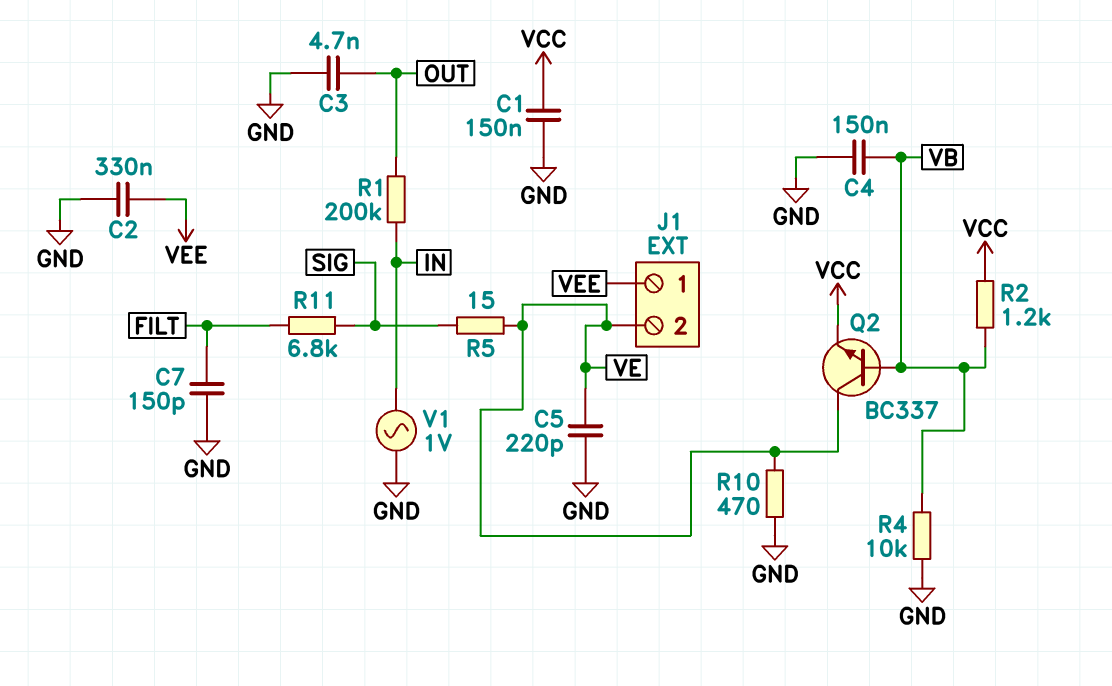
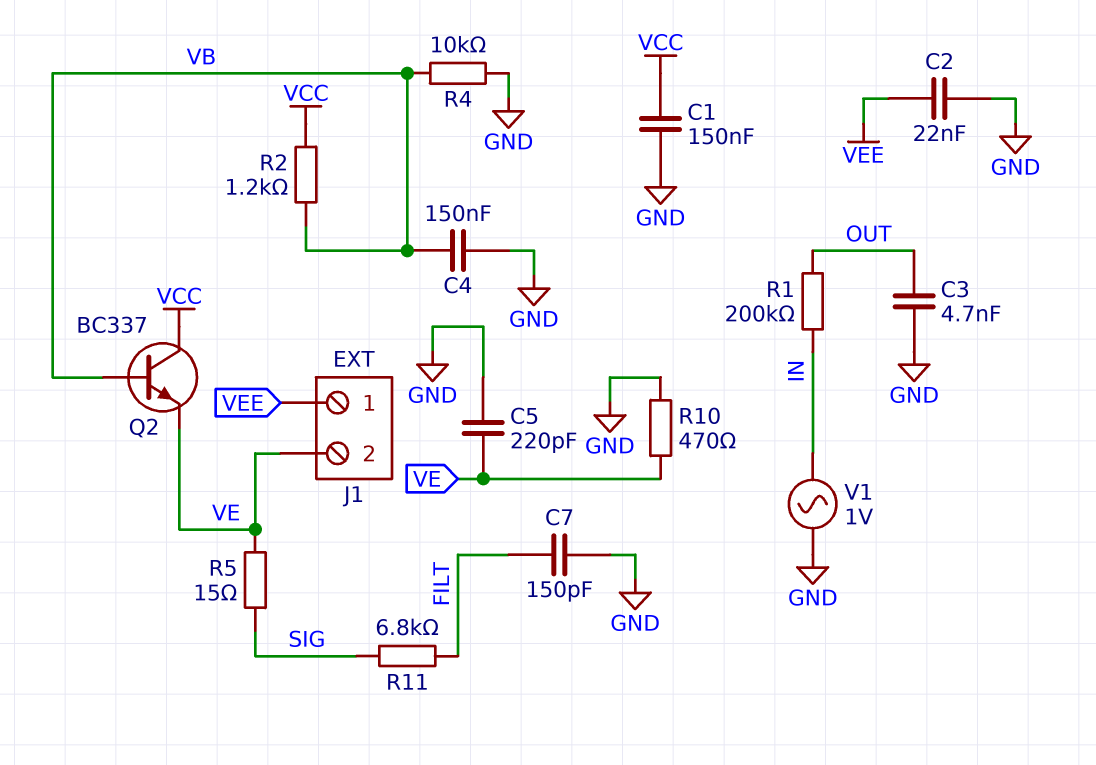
C2: 330nF (GND, VEE) -> 22nF (GND, VEE)
Q2: NPN BC337 (B VB, C VE, E VCC) -> NPN BC337 (B VB, C VCC, E VE)

